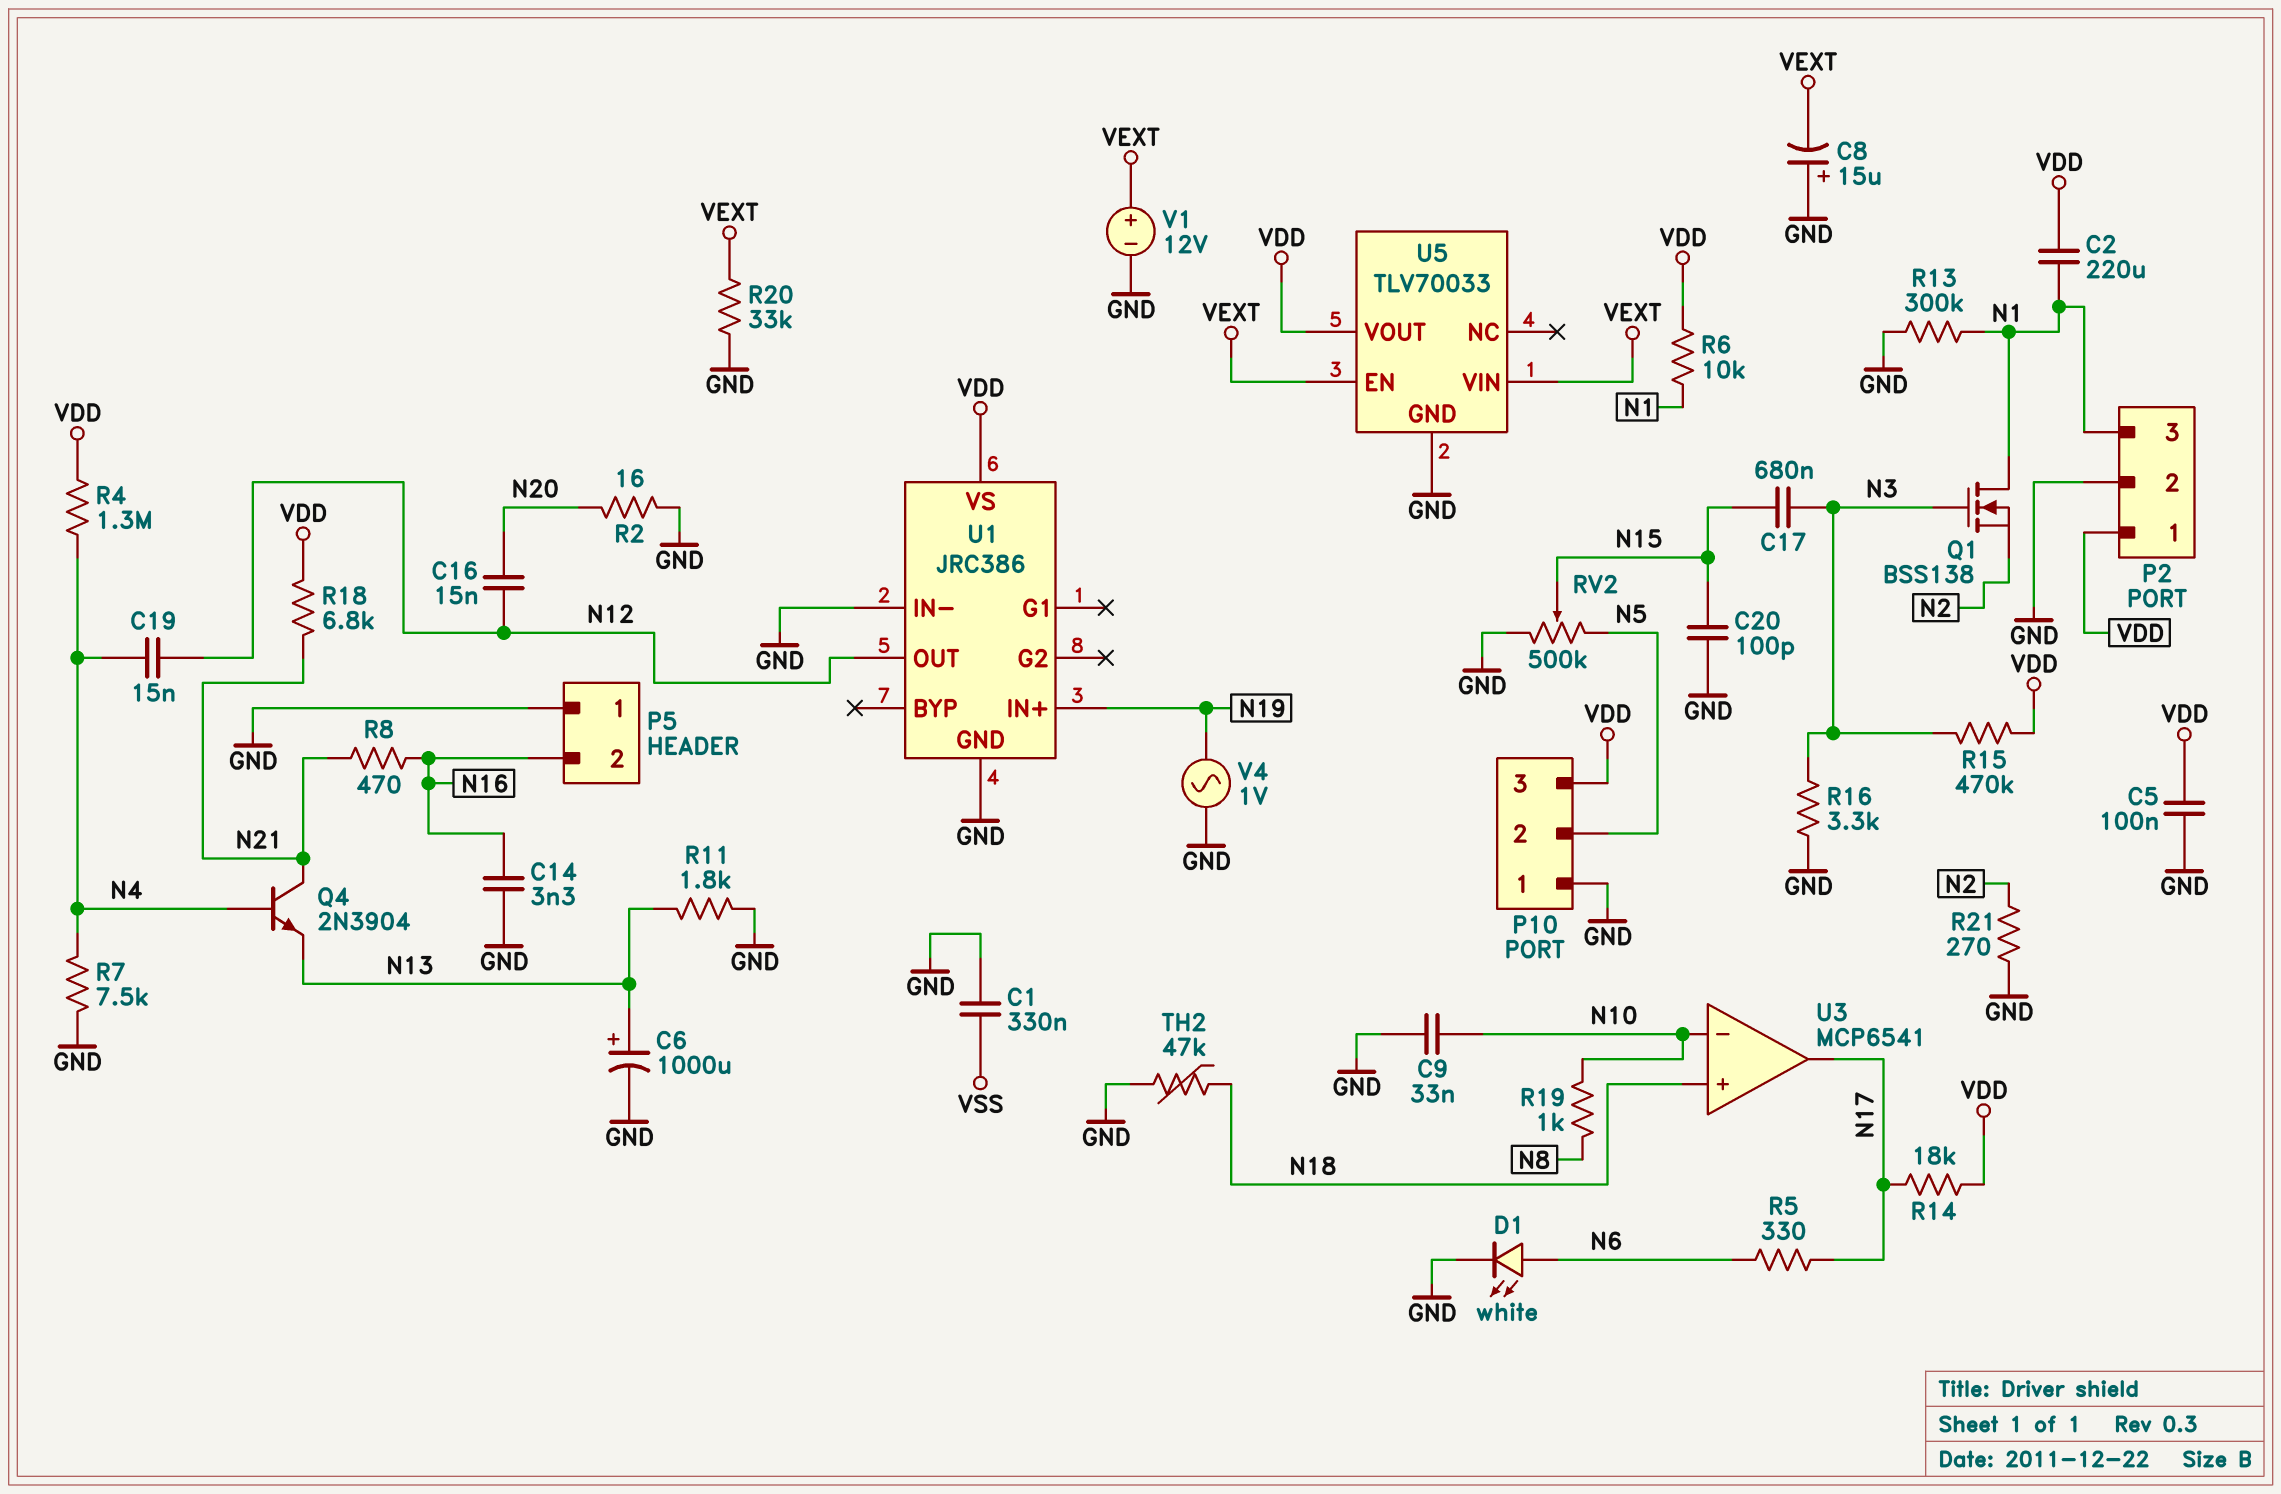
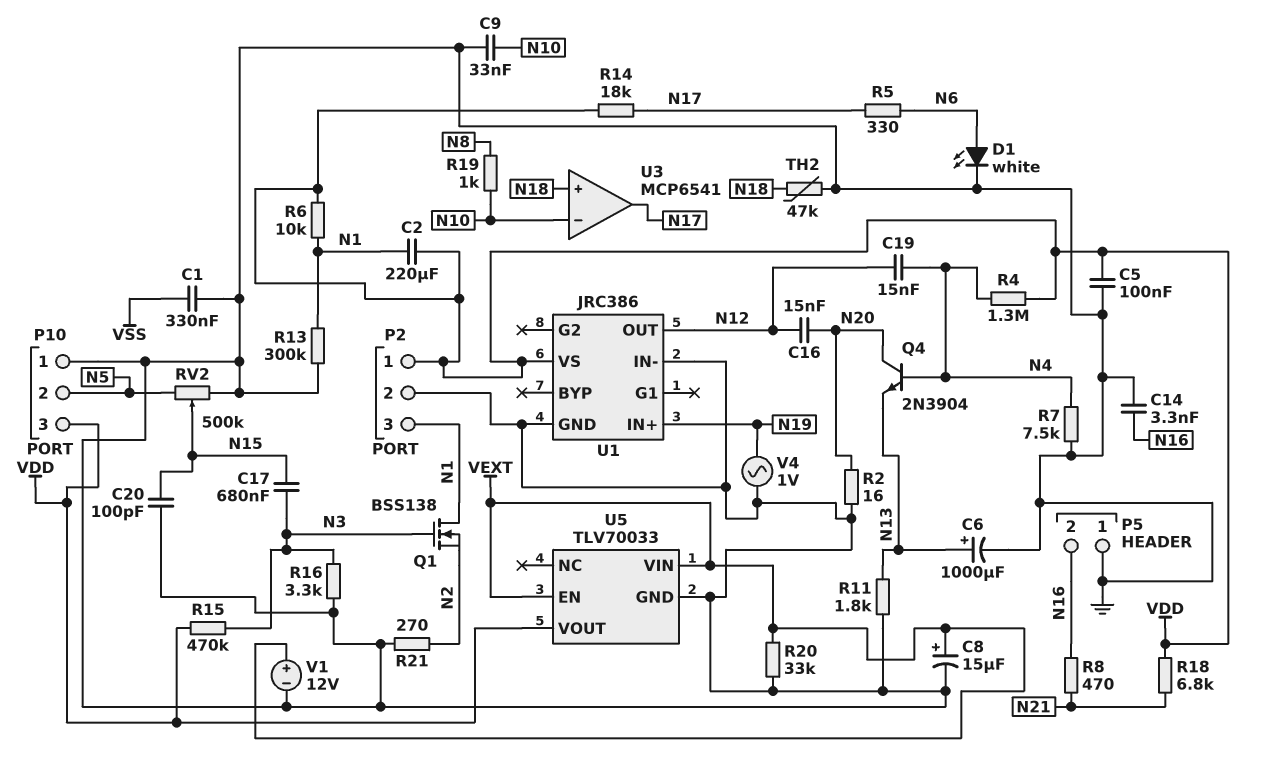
C8: 15uF (plus GND, minus VEXT) -> 15uF (plus VEXT, minus GND)
Q4: NPN 2N3904 (B N4, C N21, E N13) -> NPN 2N3904 (B N4, C N20, E N13)

